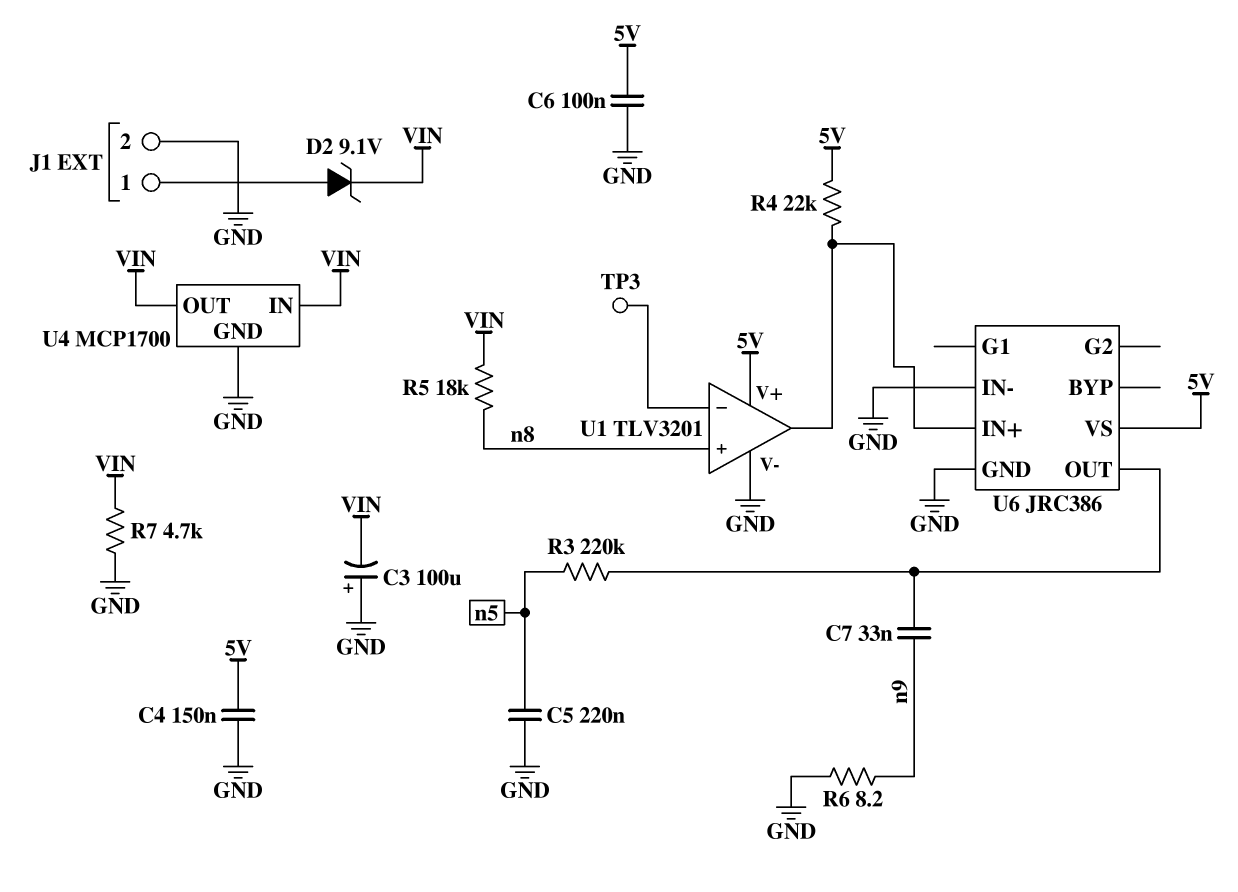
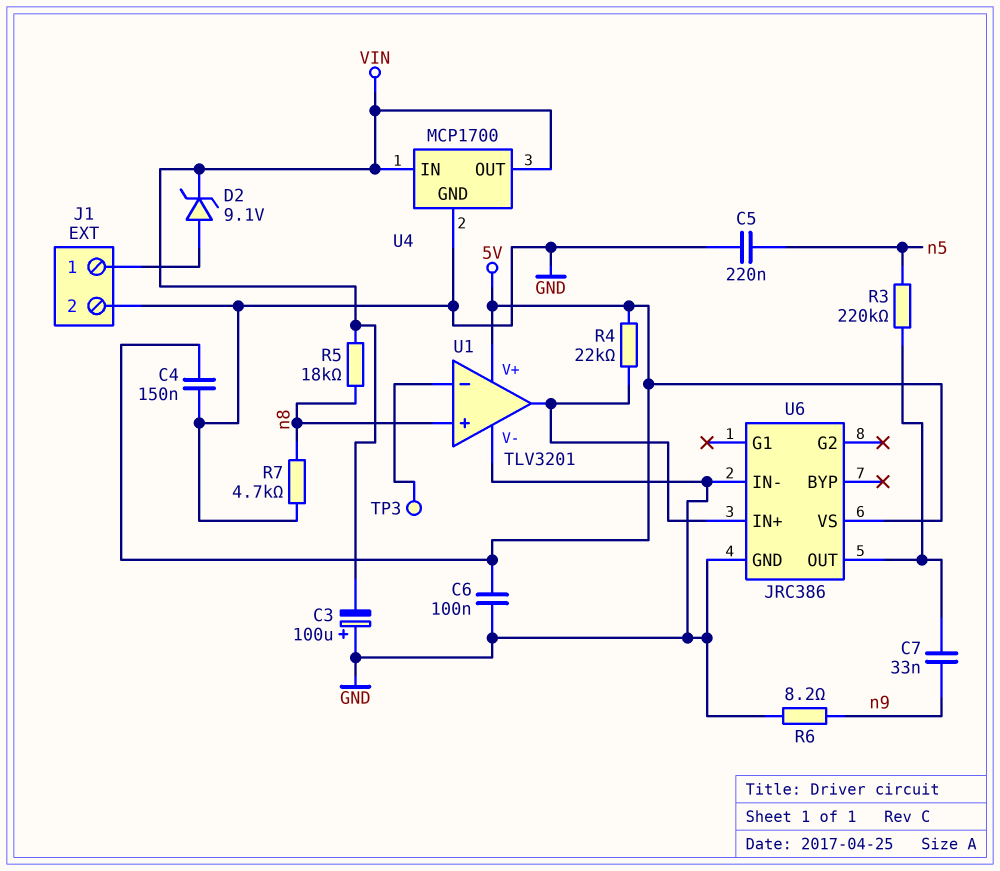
R7: 4.7k (GND, VIN) -> 4.7k (GND, n8)

